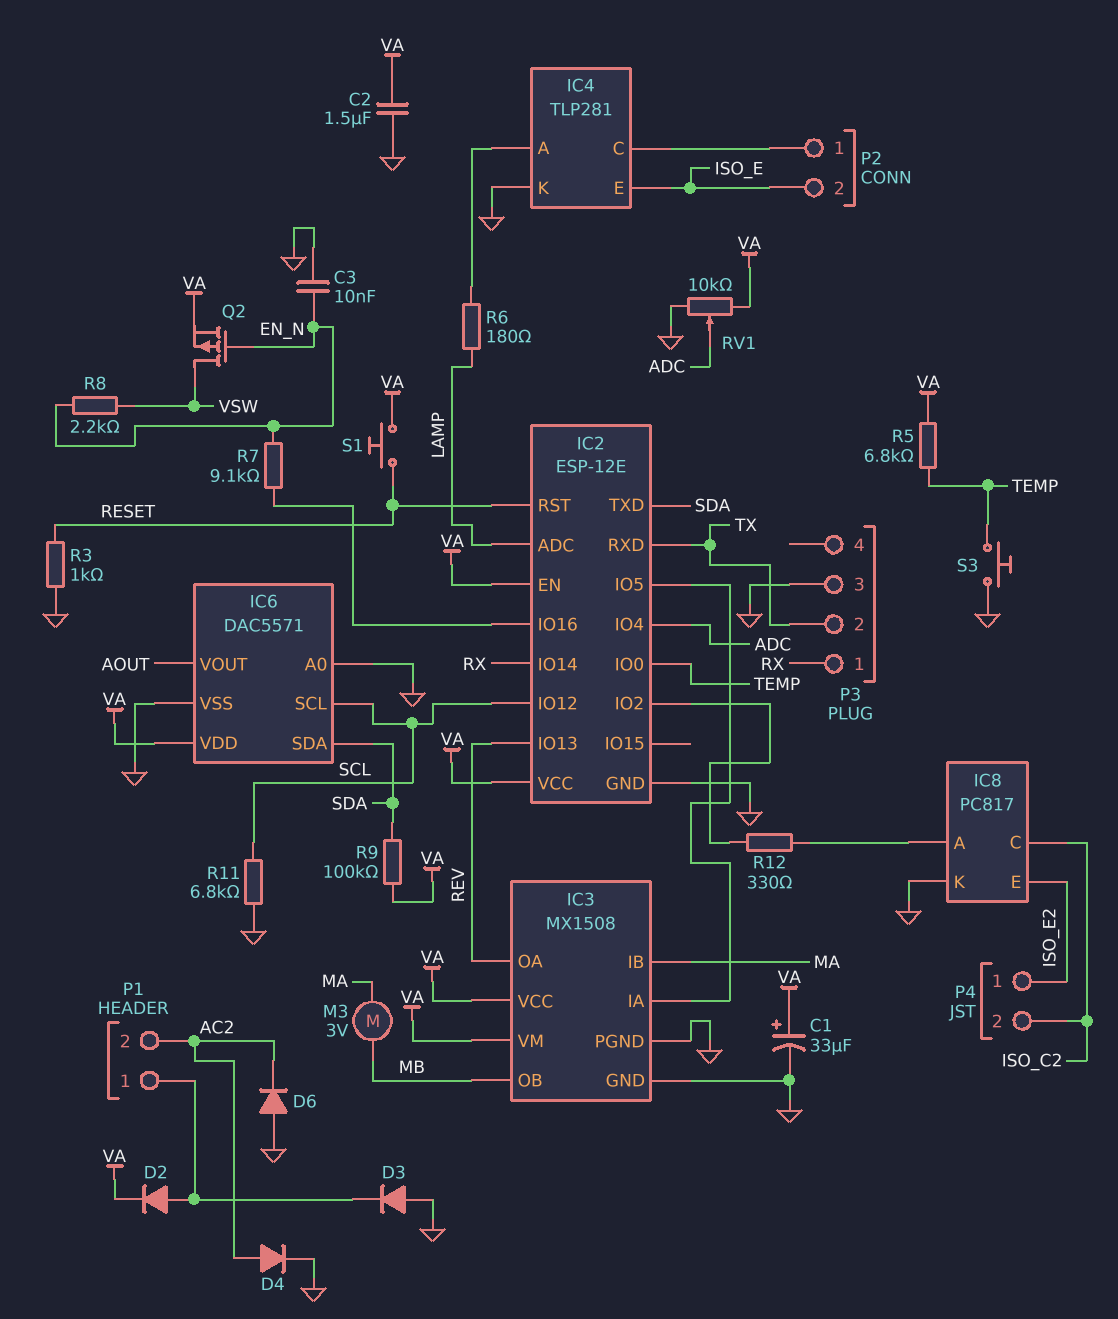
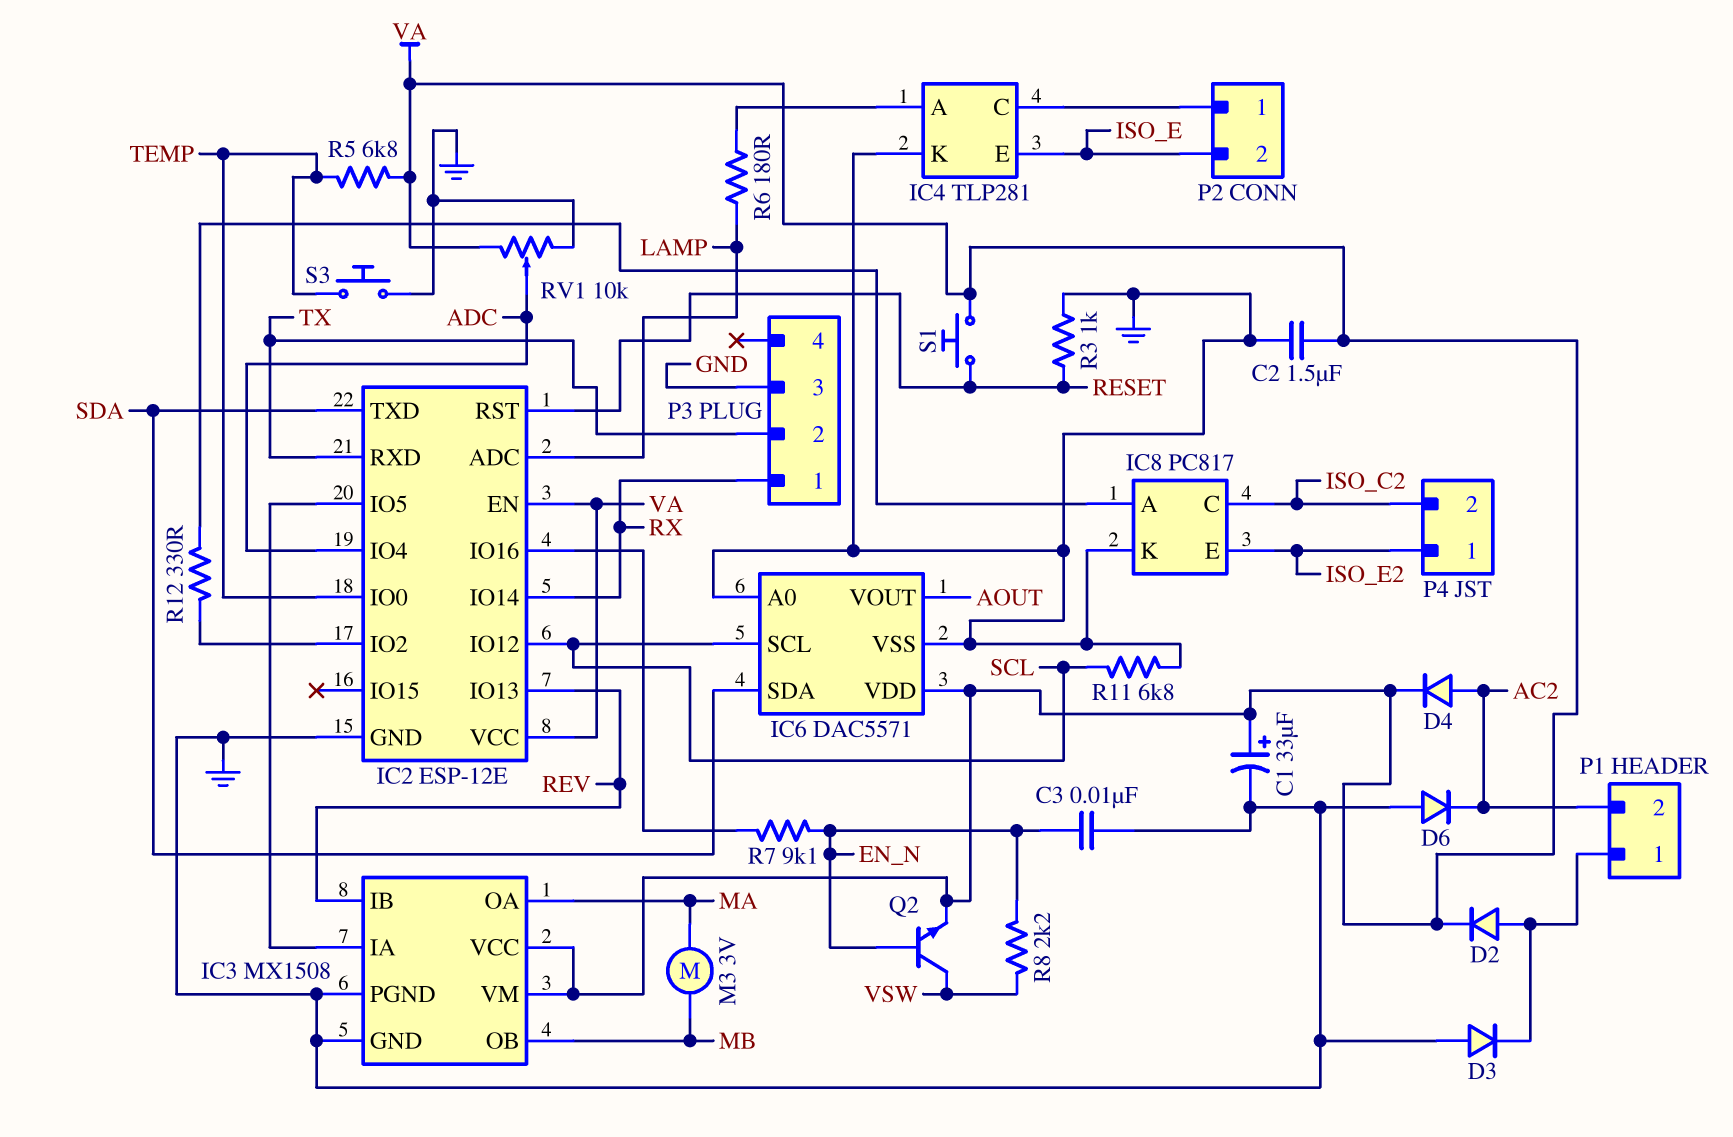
D4: diode (A AC2, K GND) -> diode (A AC2, K VA)
IC3 pin IB: MA -> REV
IC3 pin OA: REV -> MA
Q2: PMOS (G EN_N, D VSW, S VA) -> NPN (B EN_N, C VSW, E VA)
R9: 100k (SDA, VA) -> none

